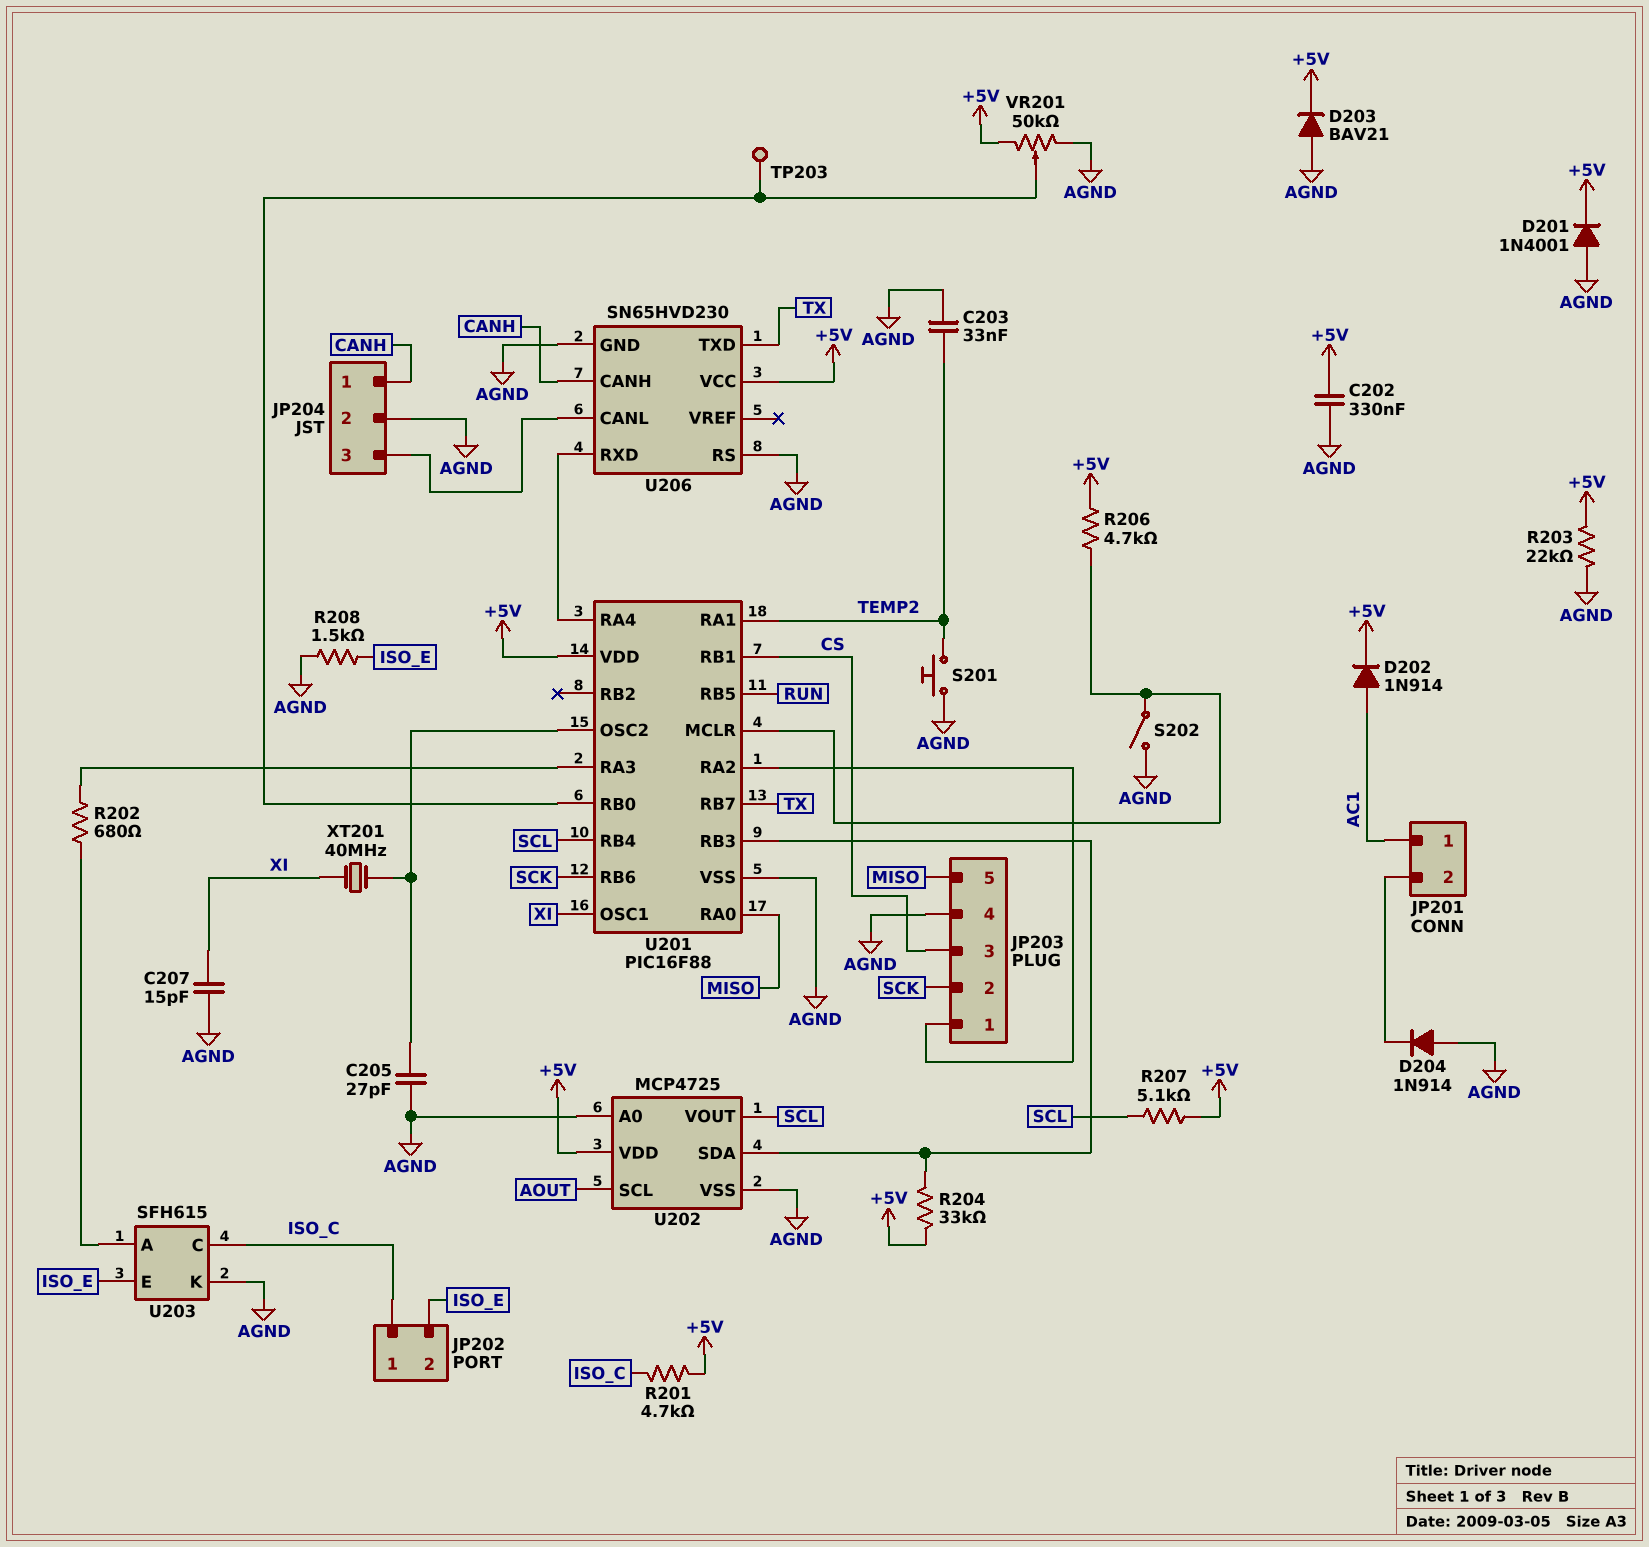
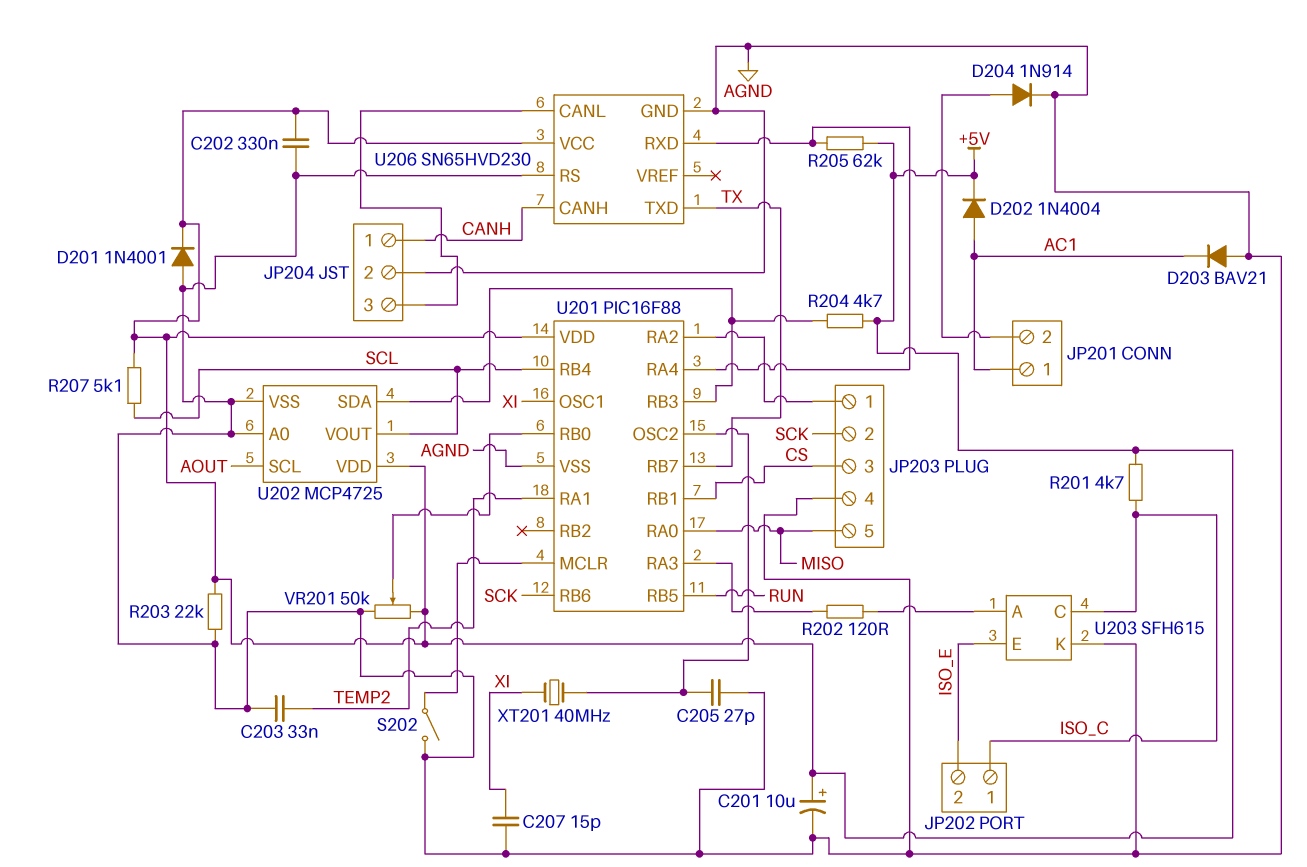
C201: none -> 10uF (plus +5V, minus AGND)
D202: diode 1N914 (A AC1, K +5V) -> diode 1N4004 (A AC1, K +5V)
D203: diode BAV21 (A AGND, K +5V) -> diode BAV21 (A AGND, K AC1)
D204: diode 1N914 (A AGND, K JP201/2) -> diode 1N914 (A JP201/2, K AGND)
R202: 680 (U201/RA3, U203/A) -> 120 (U201/RA3, U203/A)
R204: 33k (+5V, U201/RB3) -> 4.7k (+5V, U201/RB3)
R205: none -> 62k (+5V, U201/RA4)
R206: 4.7k (+5V, U201/MCLR) -> none
R208: 1.5k (AGND, ISO_E) -> none
S201: button (AGND, TEMP2) -> none
TP203: test point (U201/RB0) -> none

